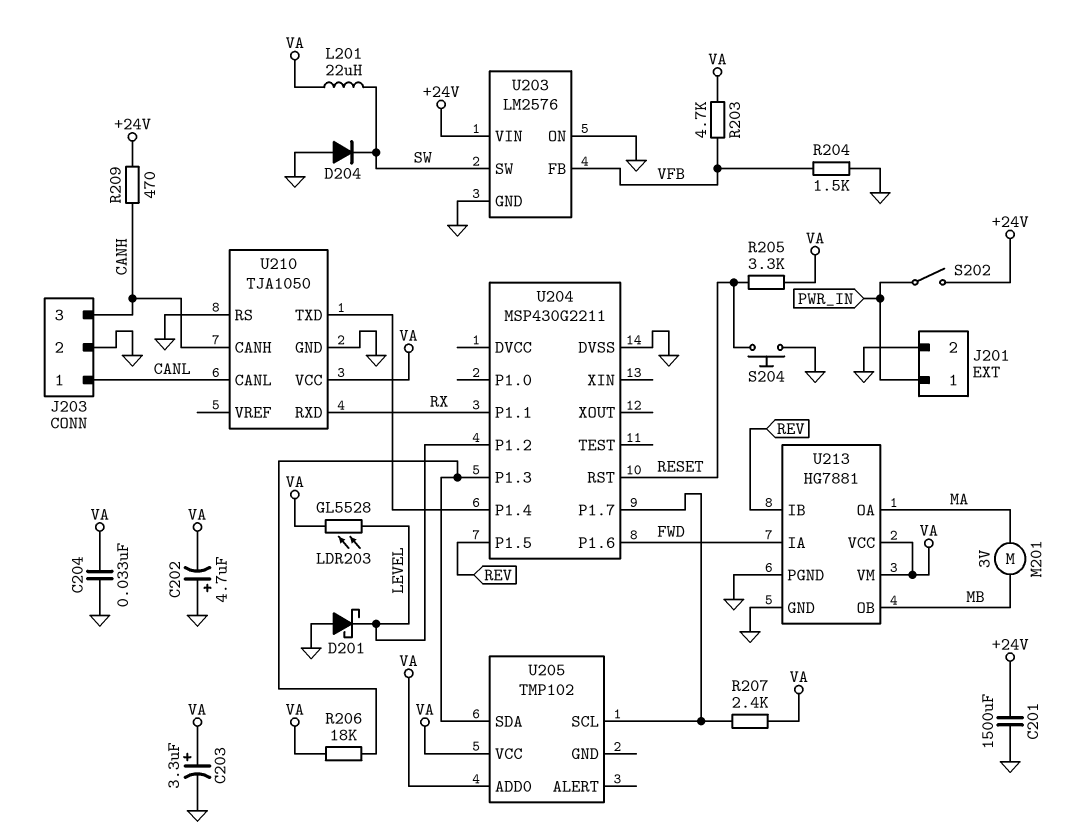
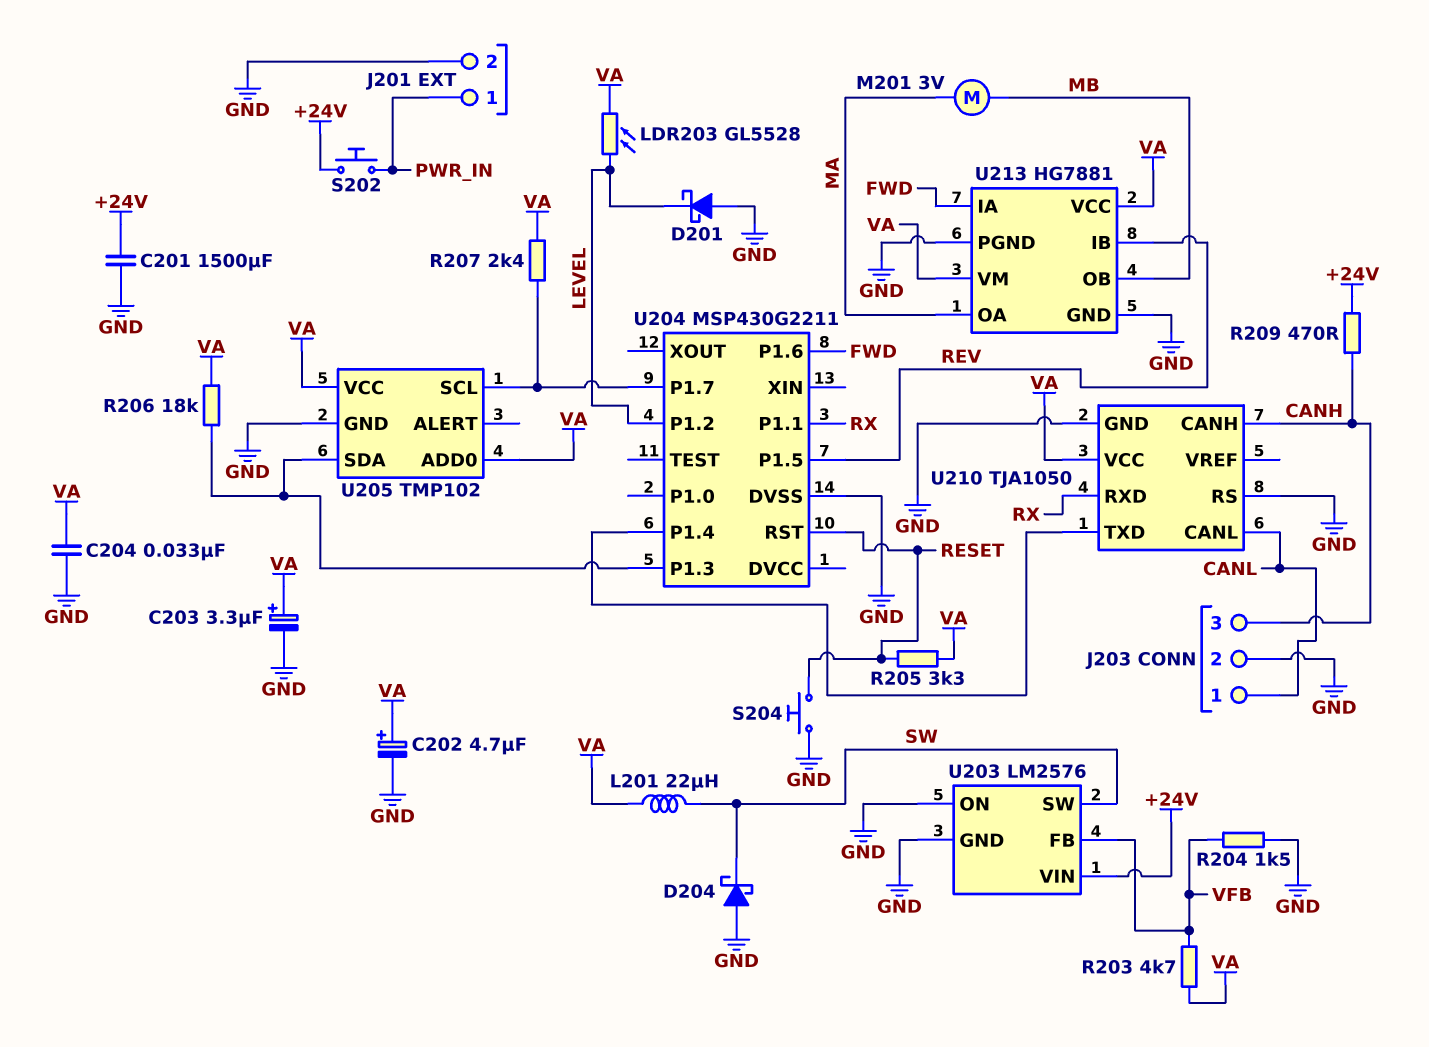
C202: 4.7uF (plus GND, minus VA) -> 4.7uF (plus VA, minus GND)
D204: diode (A GND, K SW) -> schottky (A GND, K SW)
S202: switch (+24V, PWR_IN) -> button (+24V, PWR_IN)
U205 pin GND: none -> GND

